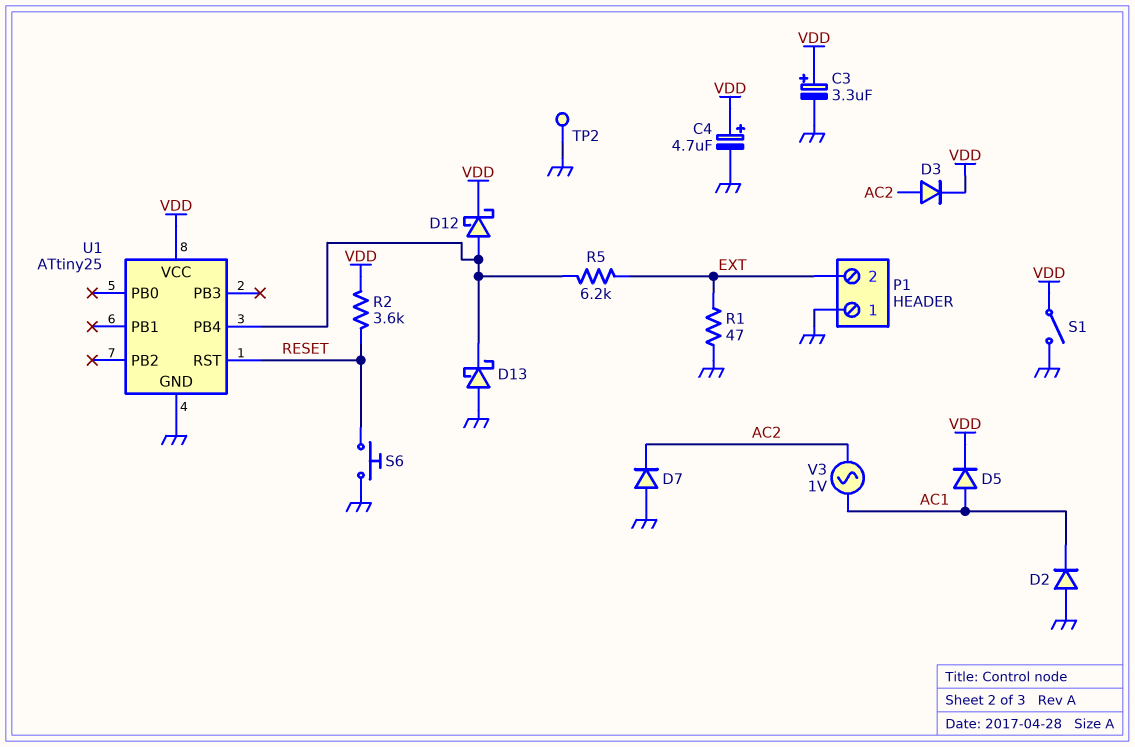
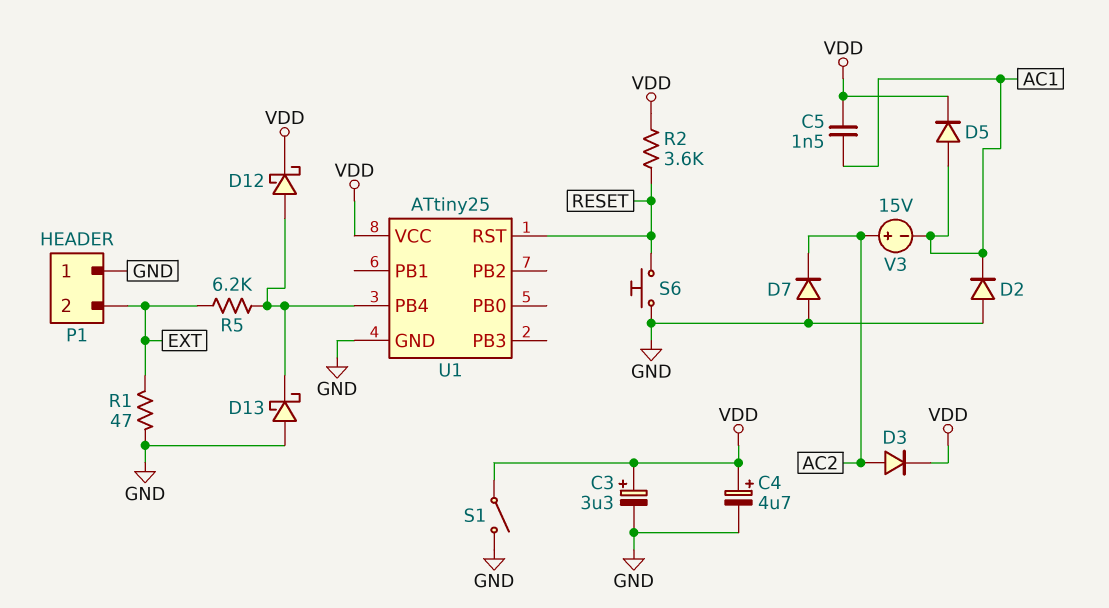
C5: none -> 1.5nF (AC1, VDD)
TP2: test point (GND) -> none
V3: AC 1V (AC1, AC2) -> 15V (plus AC2, minus AC1)

